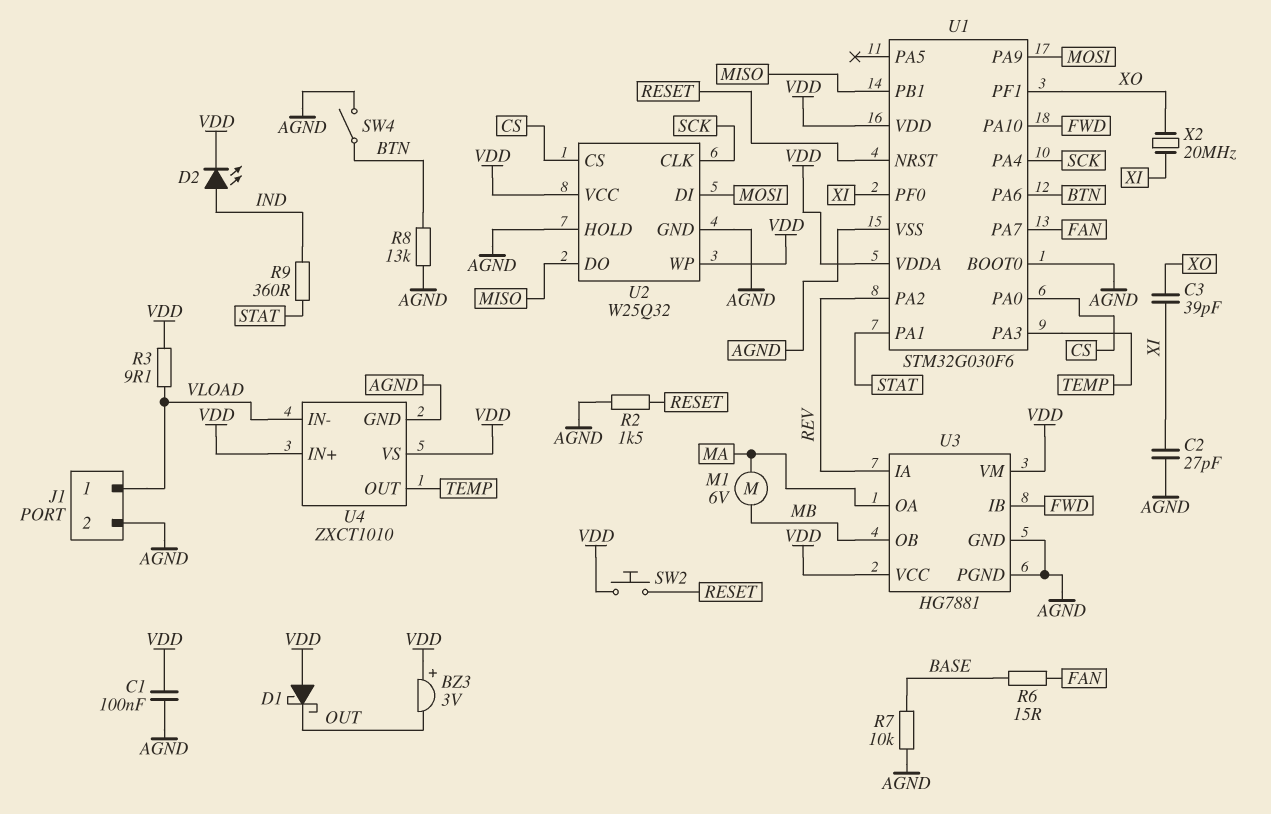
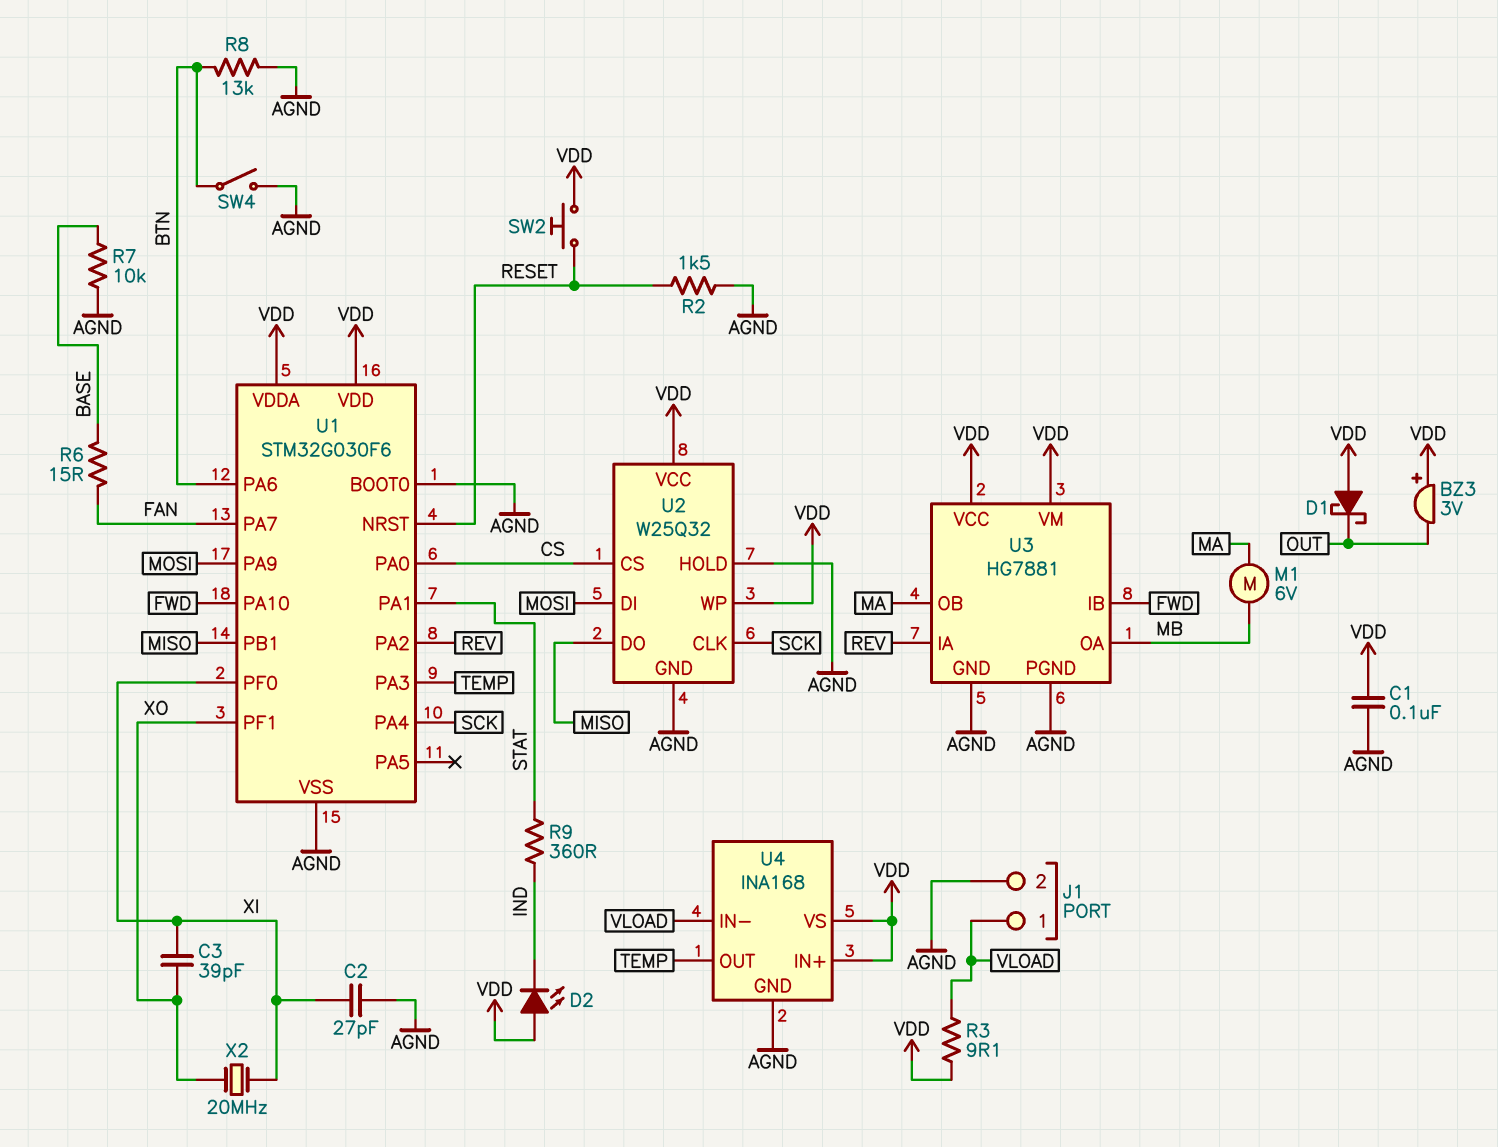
D2: LED (A IND, K VDD) -> LED (A VDD, K IND)
U3 pin OA: MA -> MB
U3 pin OB: MB -> MA
U4: ZXCT1010 -> INA168

